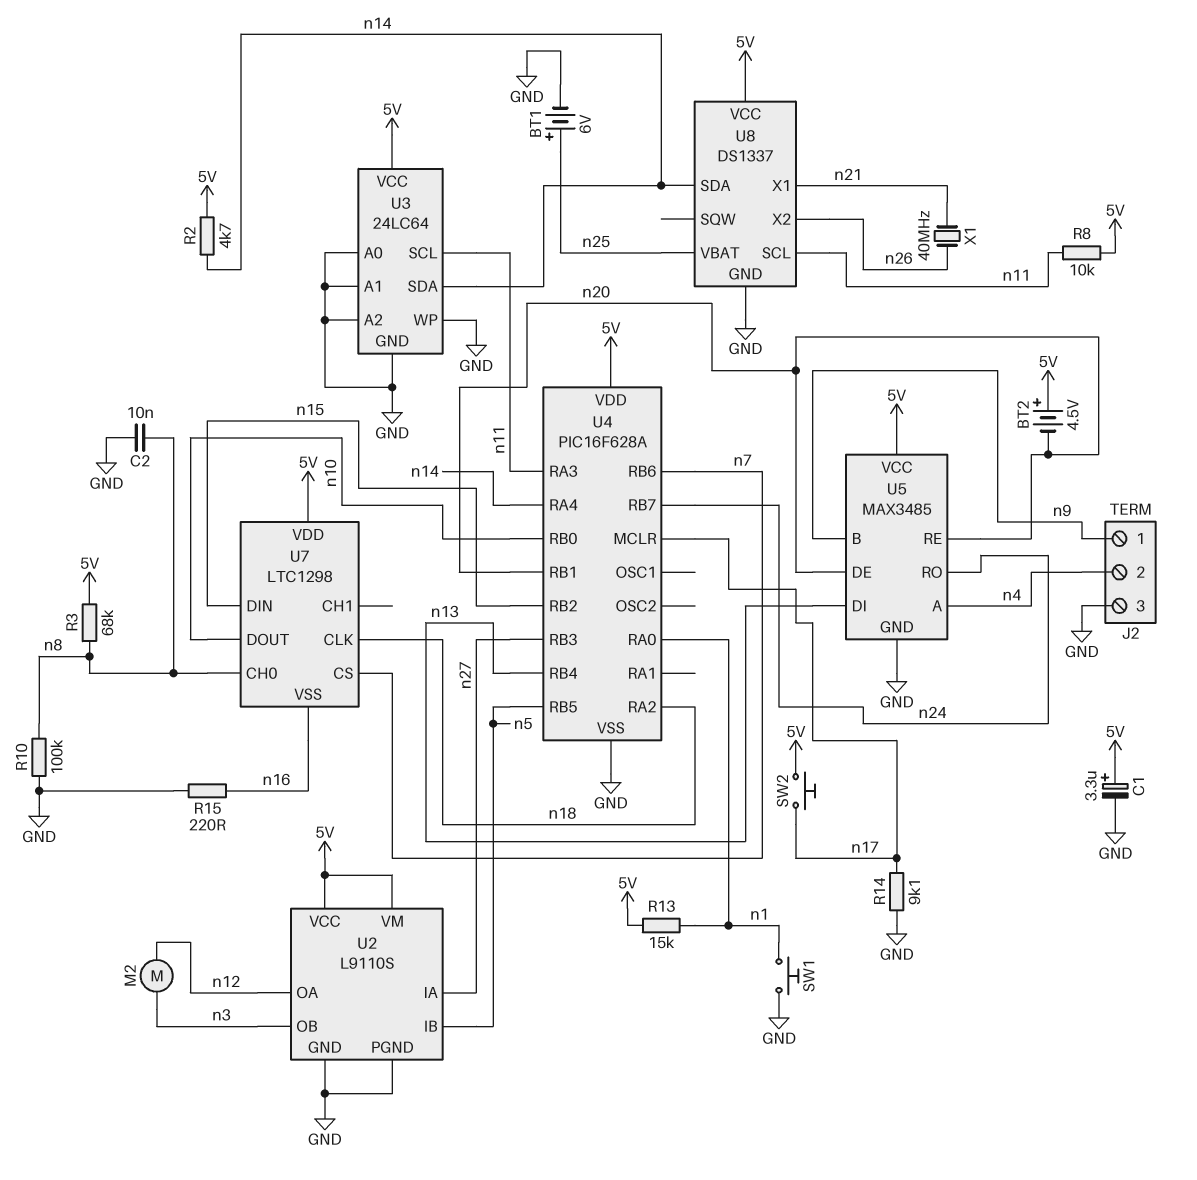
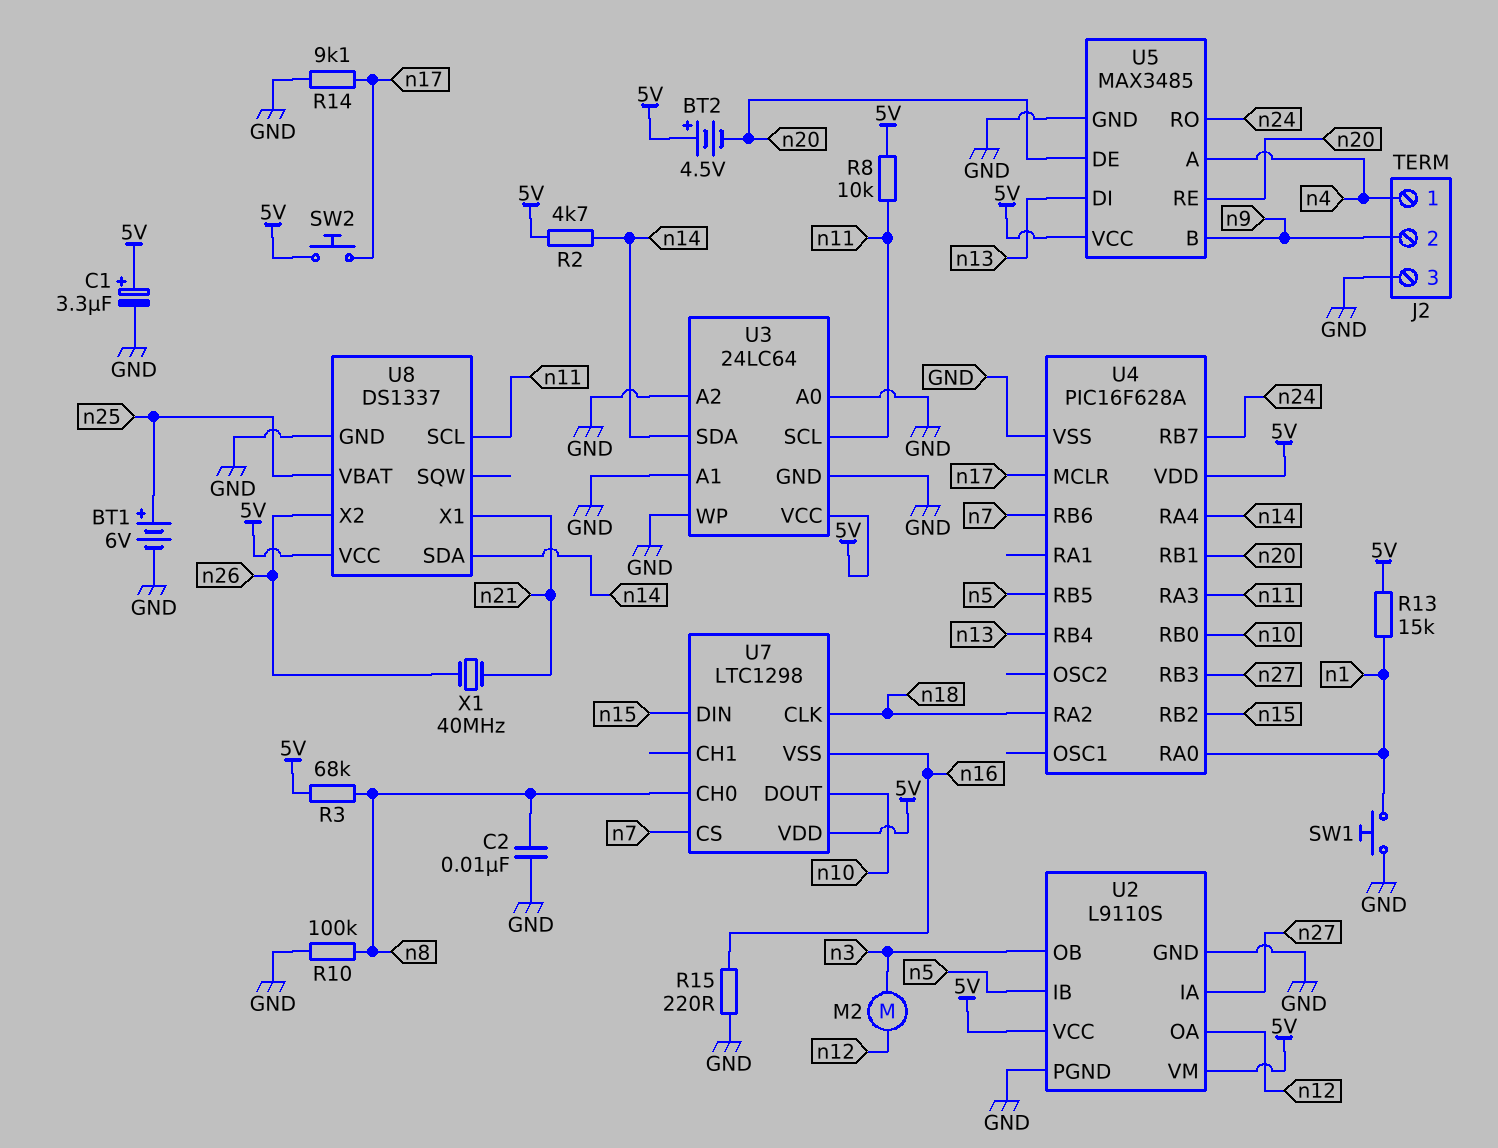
J2 pin 1: n9 -> n4
J2 pin 2: n4 -> n9

